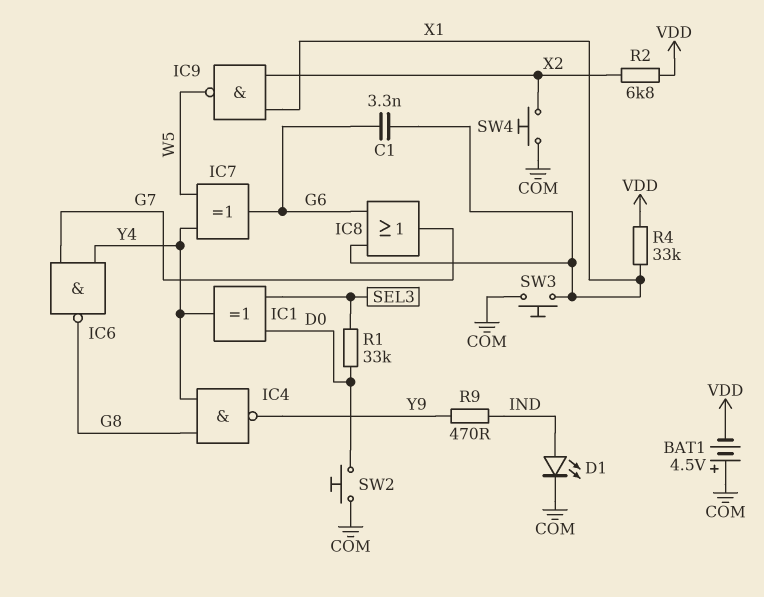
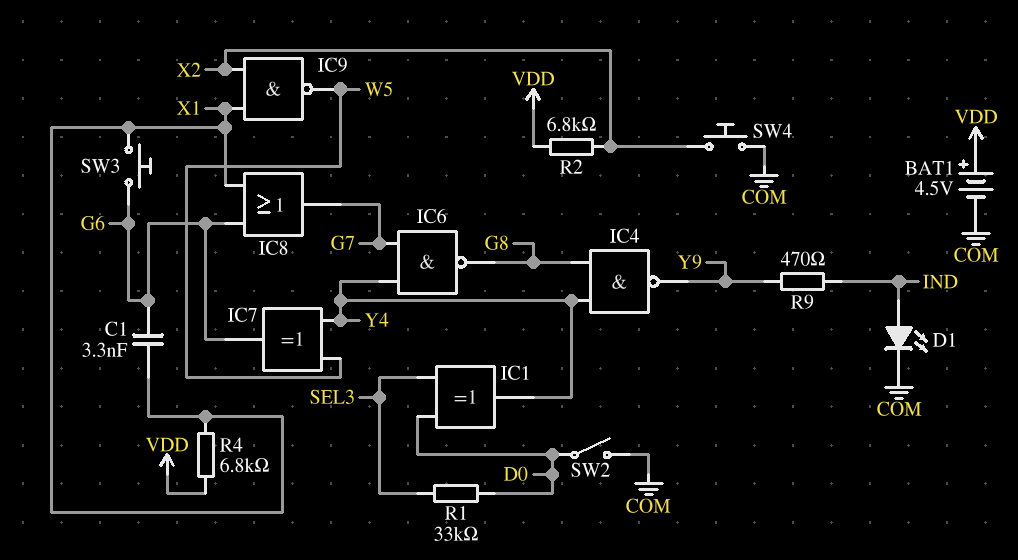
BAT1: 4.5V (plus COM, minus VDD) -> 4.5V (plus VDD, minus COM)
R4: 33k (VDD, X1) -> 6.8k (VDD, X1)
SW2: button (COM, D0) -> switch (COM, D0)
SW3: button (COM, X1) -> button (G6, X1)

